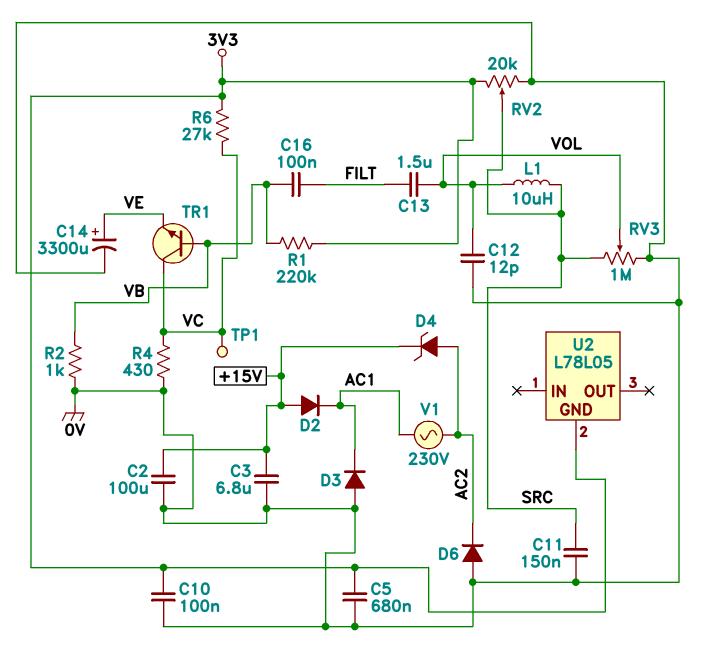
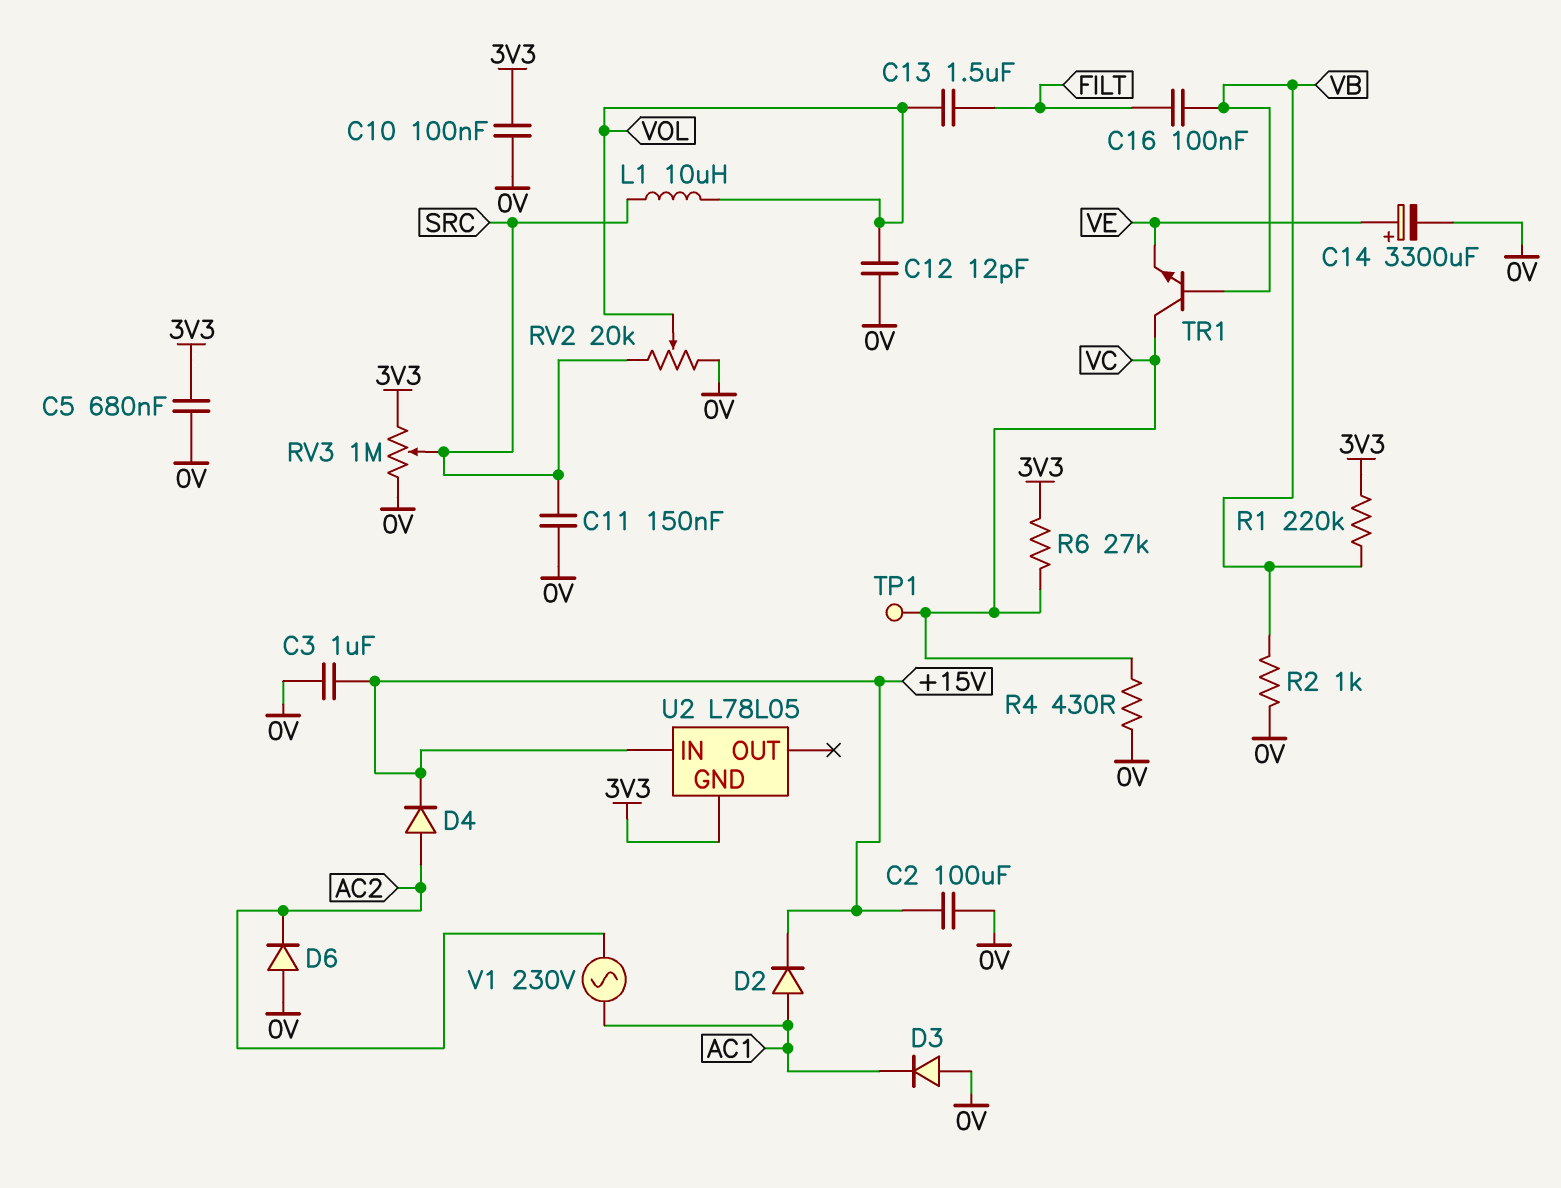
C3: 6.8uF (+15V, 0V) -> 1uF (+15V, 0V)
D2: diode (A +15V, K AC1) -> diode (A AC1, K +15V)
D4: zener (A AC2, K +15V) -> diode (A AC2, K +15V)
RV2: 20k (0V, 3V3, wiper SRC) -> 20k (0V, SRC, wiper VOL)
RV3: 1M (0V, SRC, wiper VOL) -> 1M (0V, 3V3, wiper SRC)
U2 pin IN: none -> +15V

